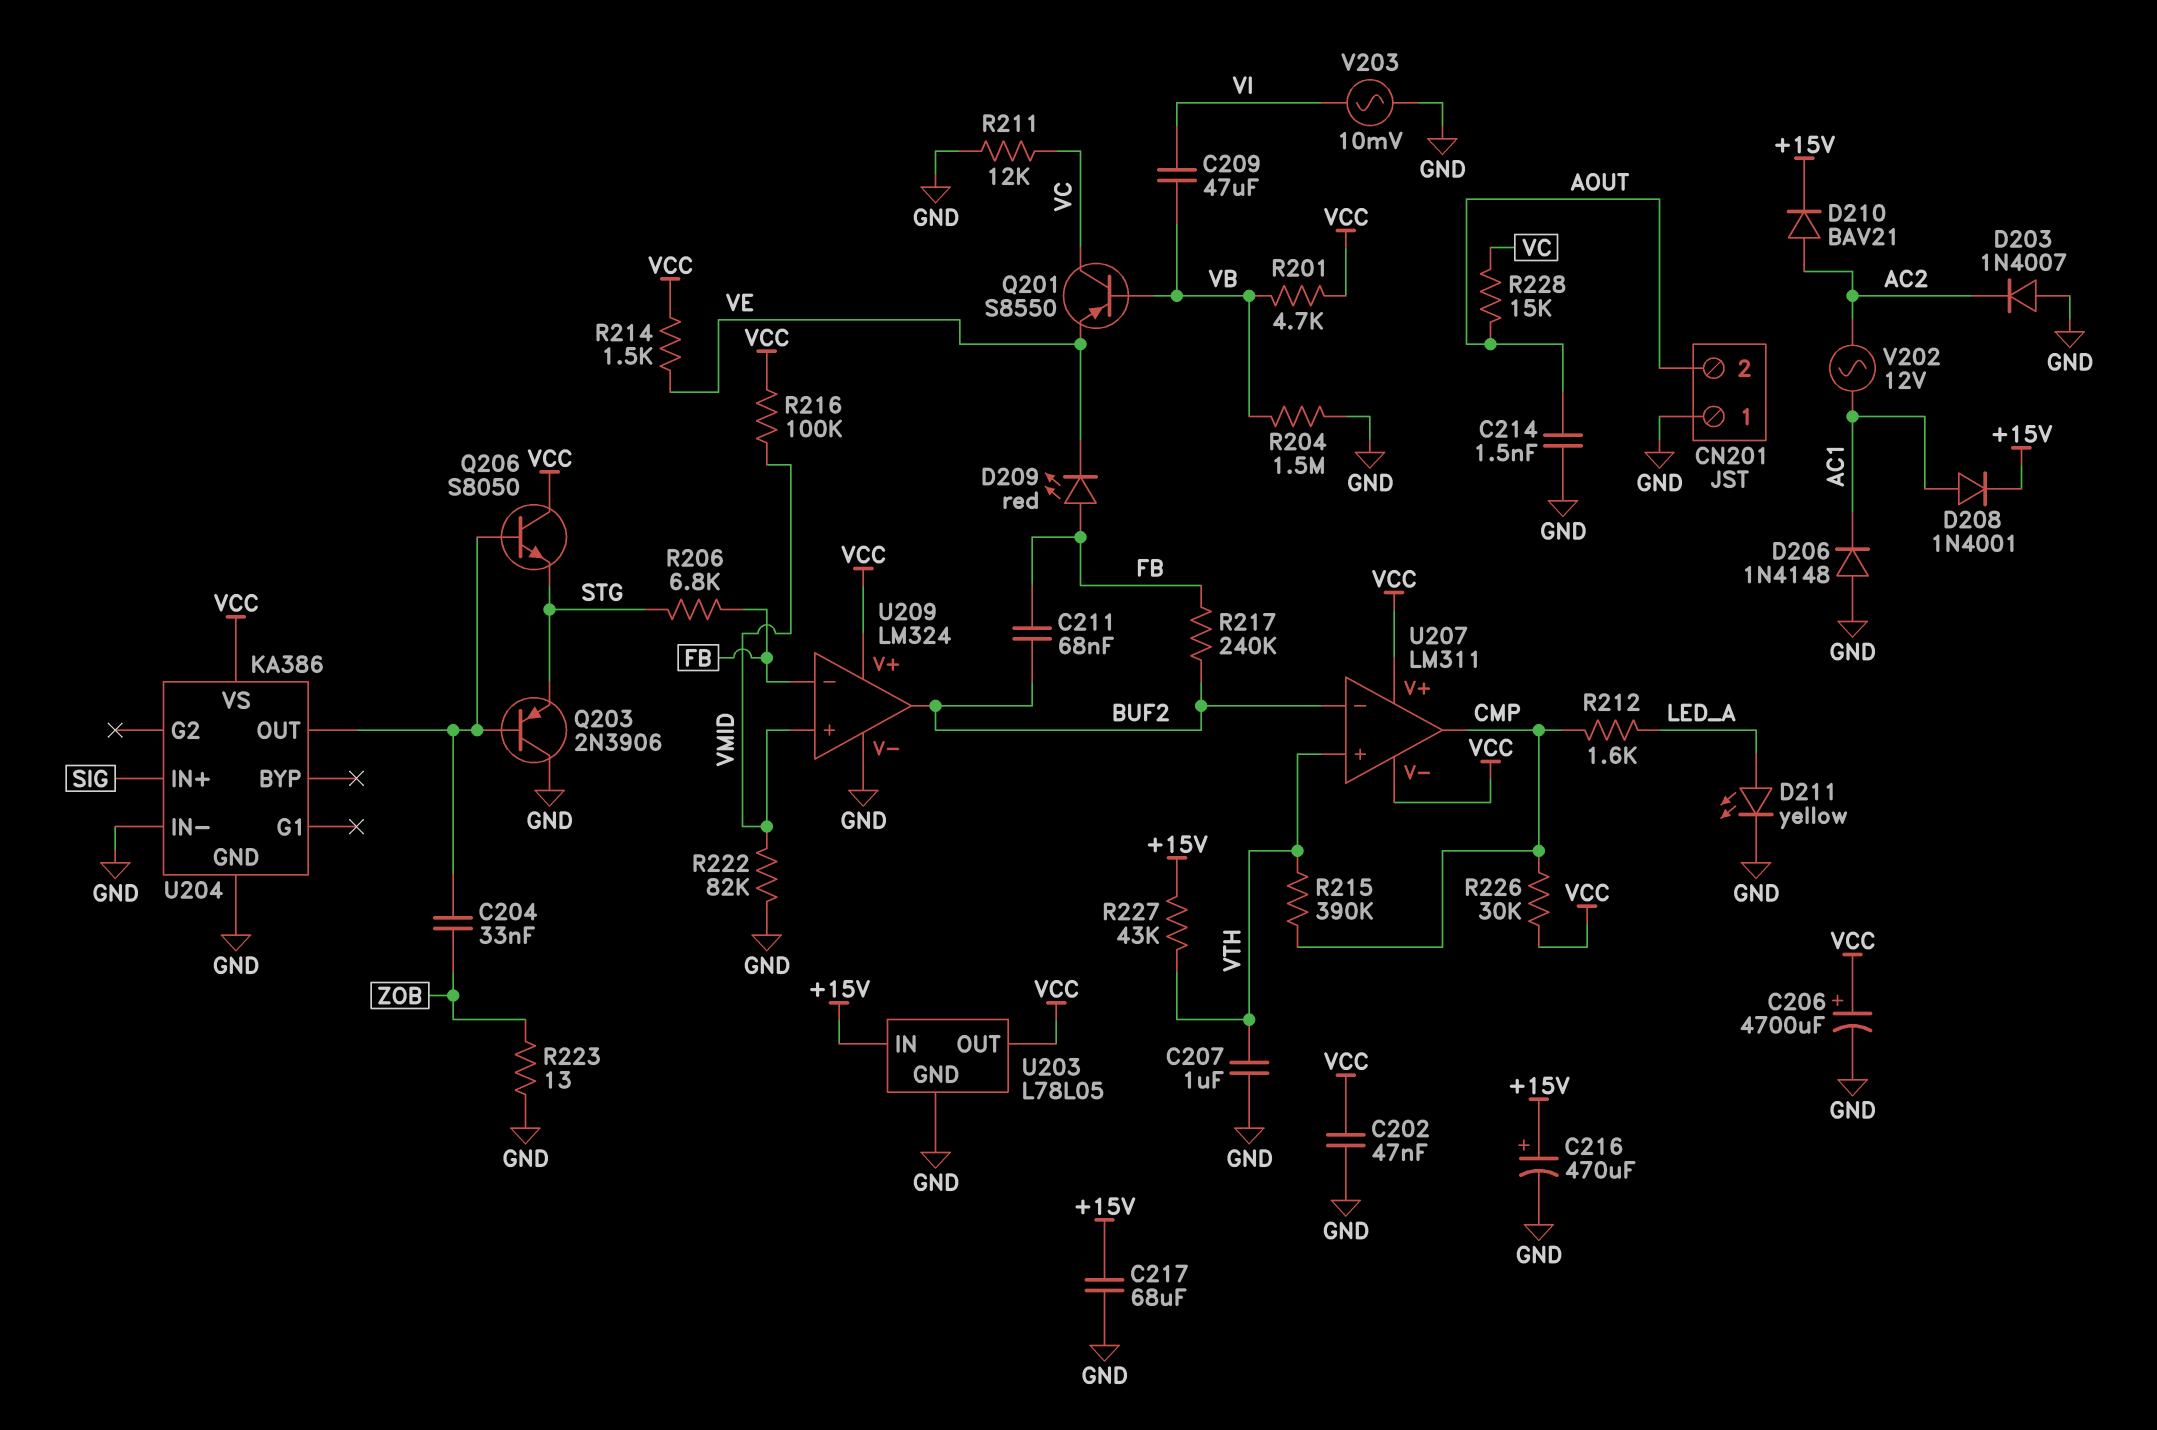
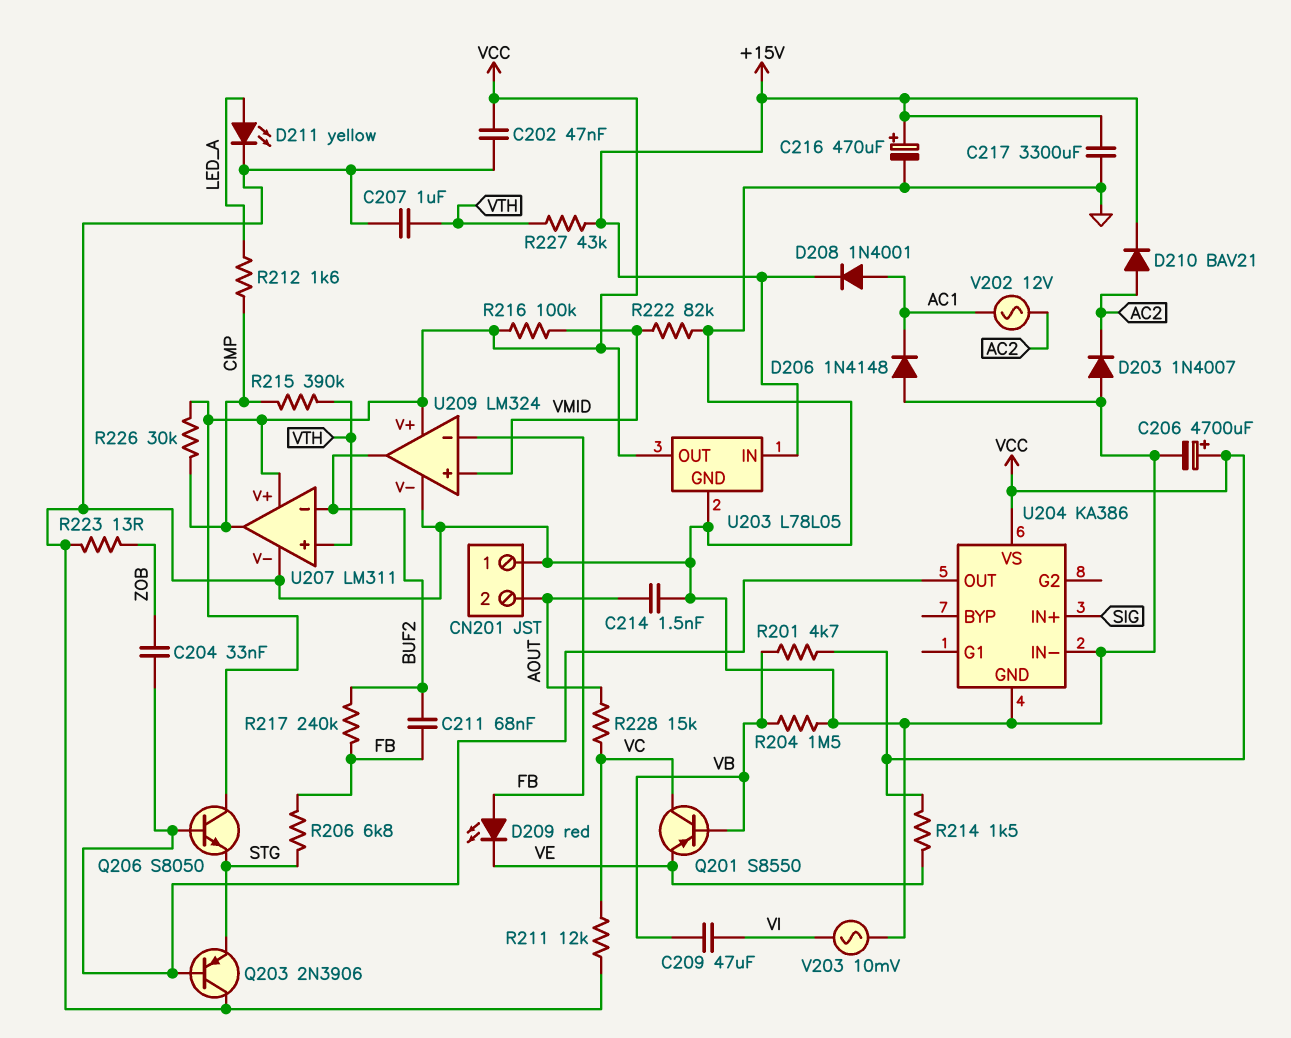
C217: 68uF (+15V, GND) -> 3300uF (+15V, GND)
U207 pin V-: VCC -> GND

